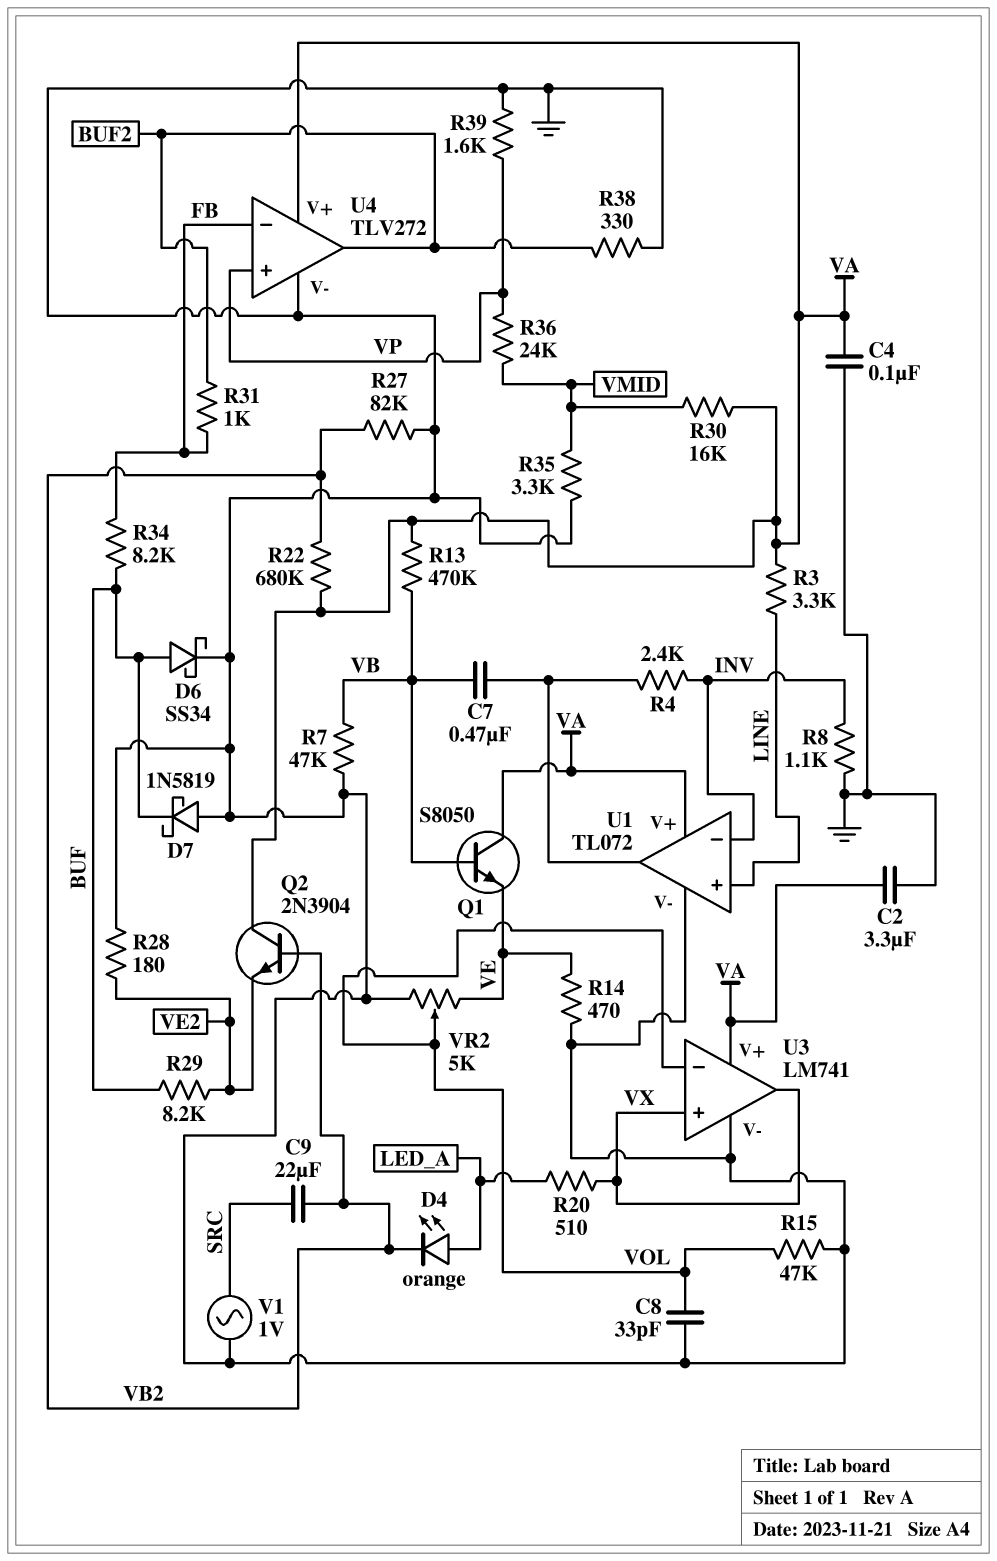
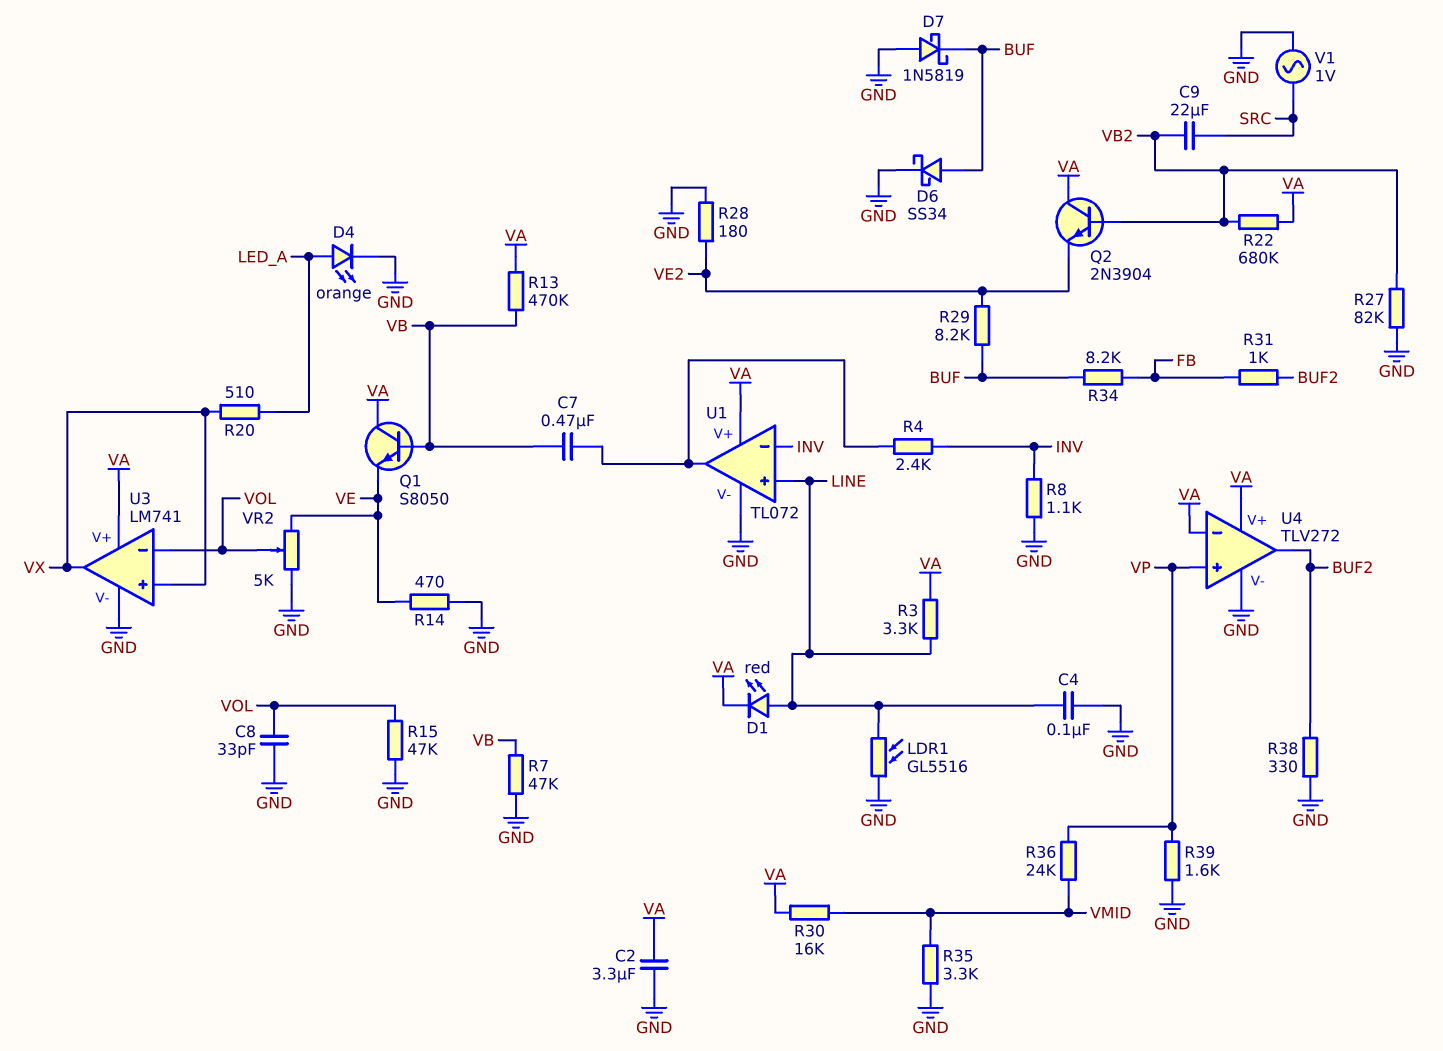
C4: 100nF (GND, VA) -> 100nF (GND, LINE)
D1: none -> LED red (A LINE, K VA)
D4: LED orange (A LED_A, K VB2) -> LED orange (A LED_A, K GND)
LDR1: none -> GL5516 (GND, LINE)
U4 pin in-: FB -> VA

